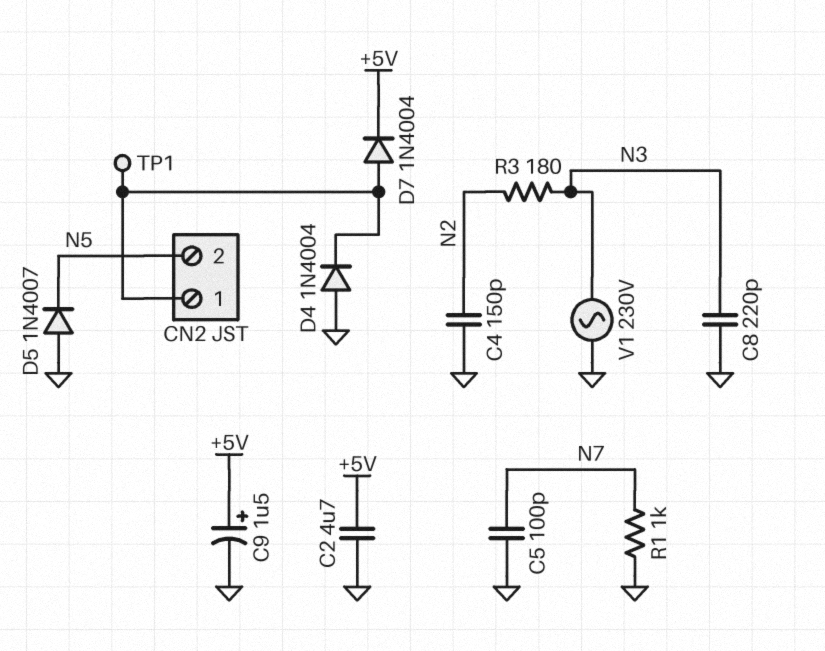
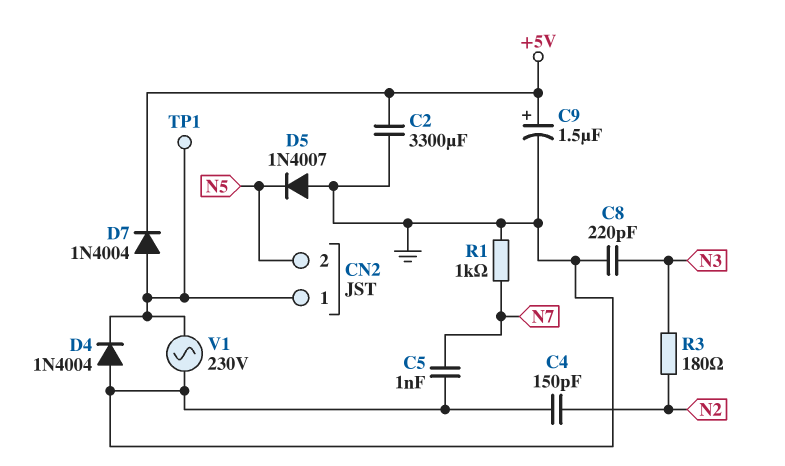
C2: 4.7uF (+5V, GND) -> 3300uF (+5V, GND)
C5: 100pF (GND, N7) -> 1nF (GND, N7)
V1: AC 230V (GND, N3) -> AC 230V (CN2/1, GND)

